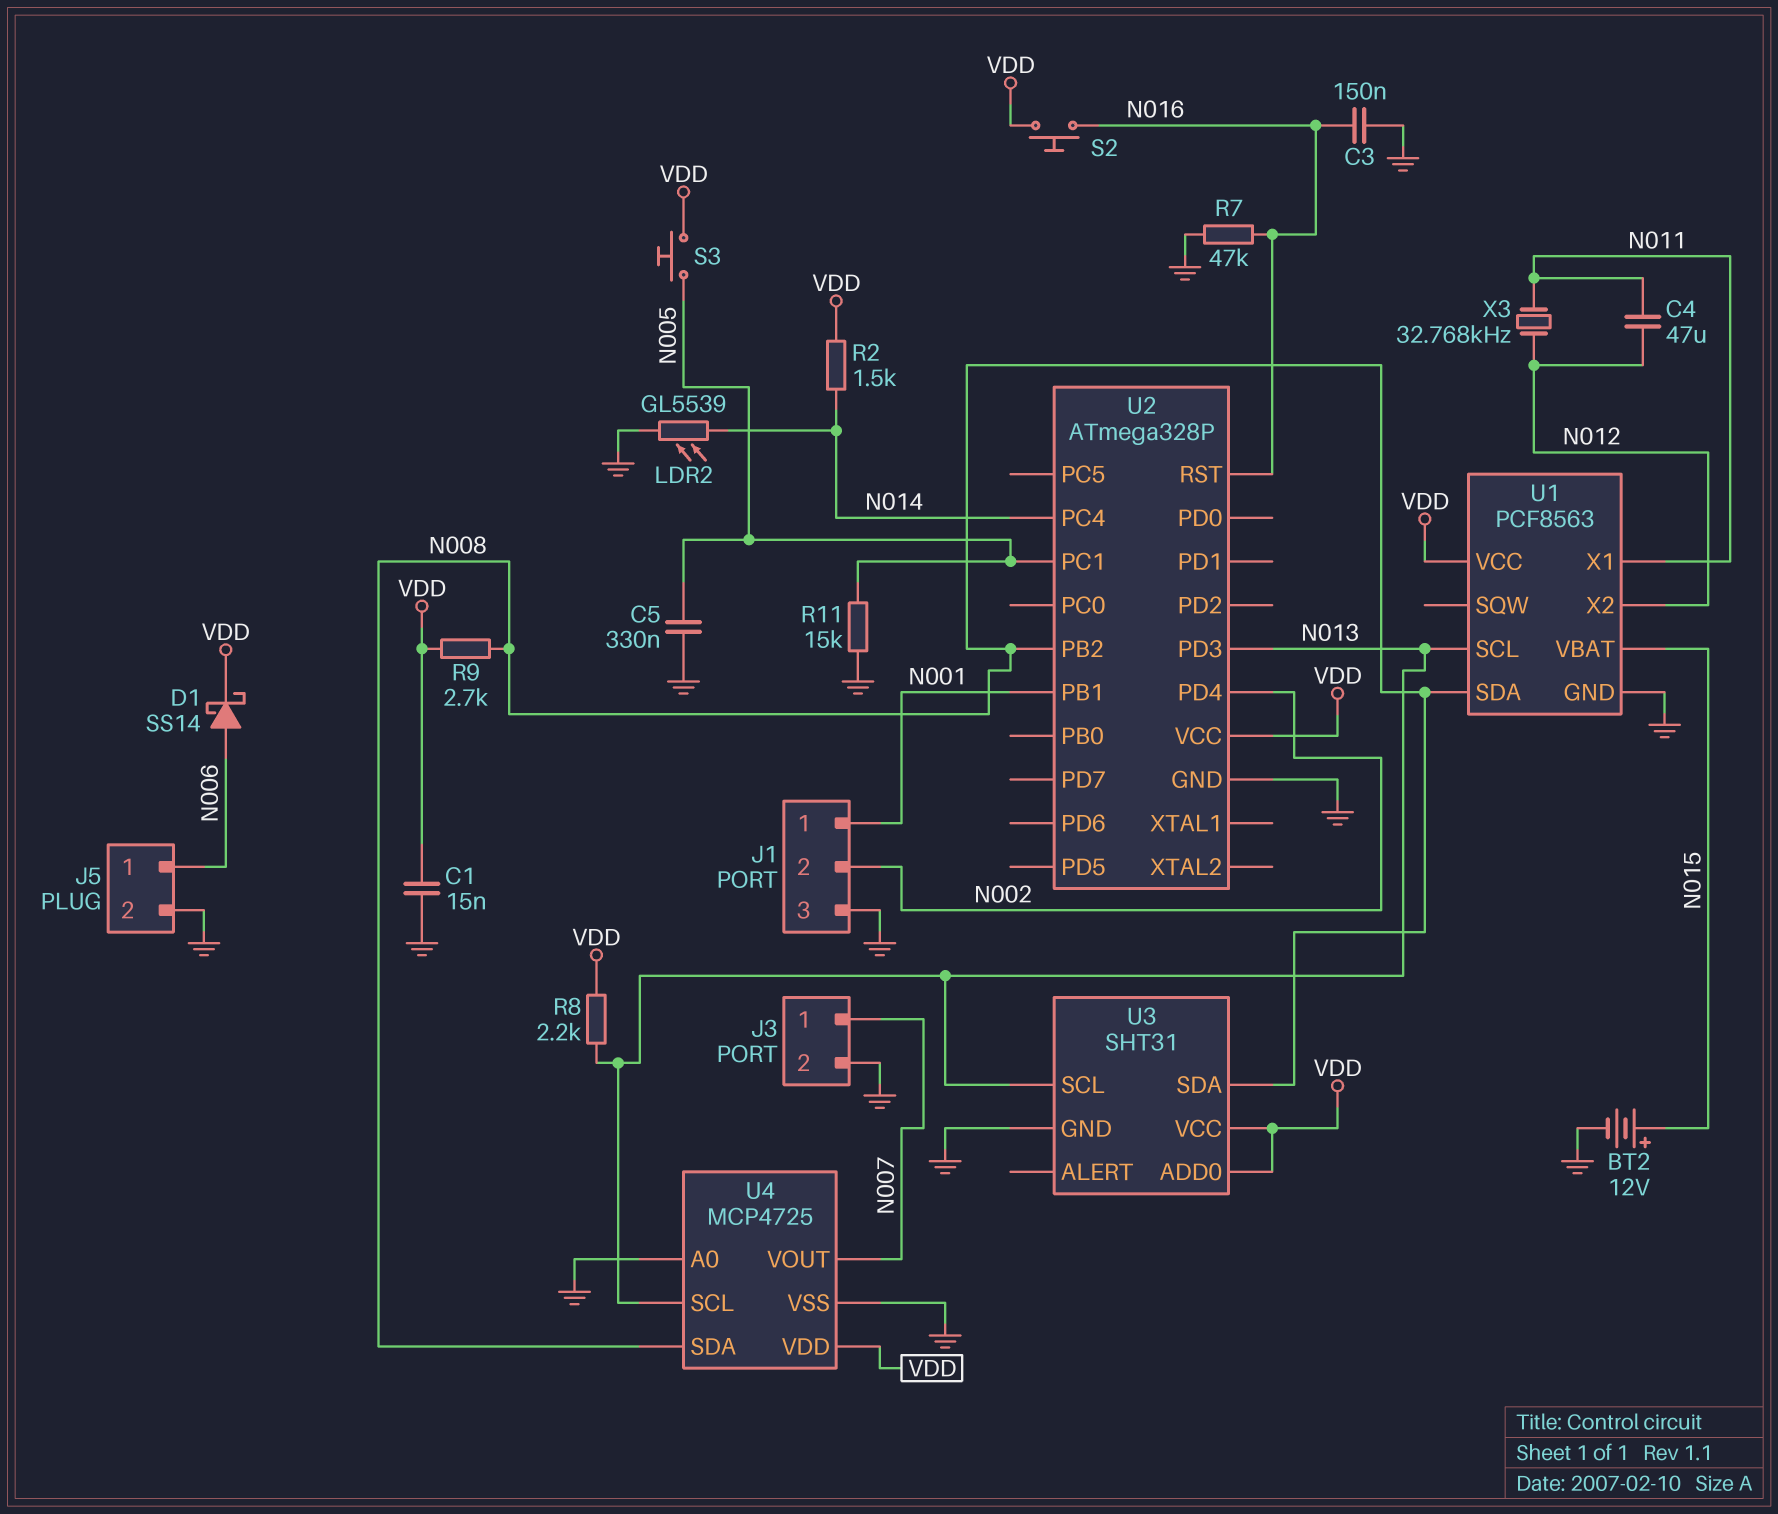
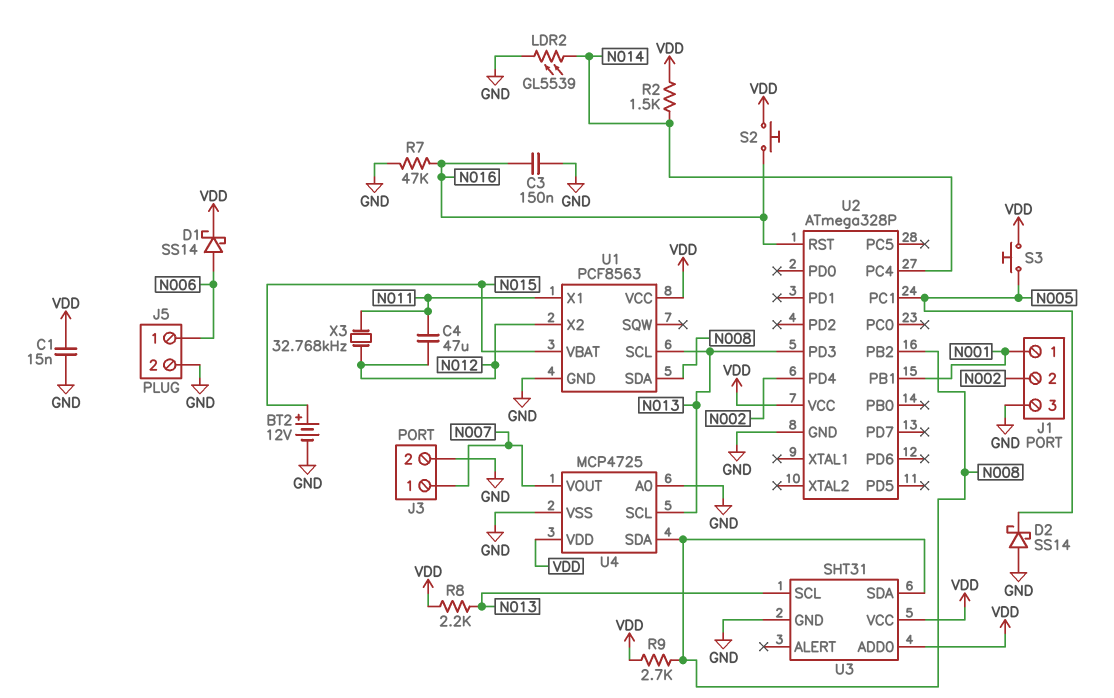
C5: 330nF (GND, N005) -> none
D2: none -> schottky SS14 (A GND, K N005)
R11: 15k (GND, N005) -> none

